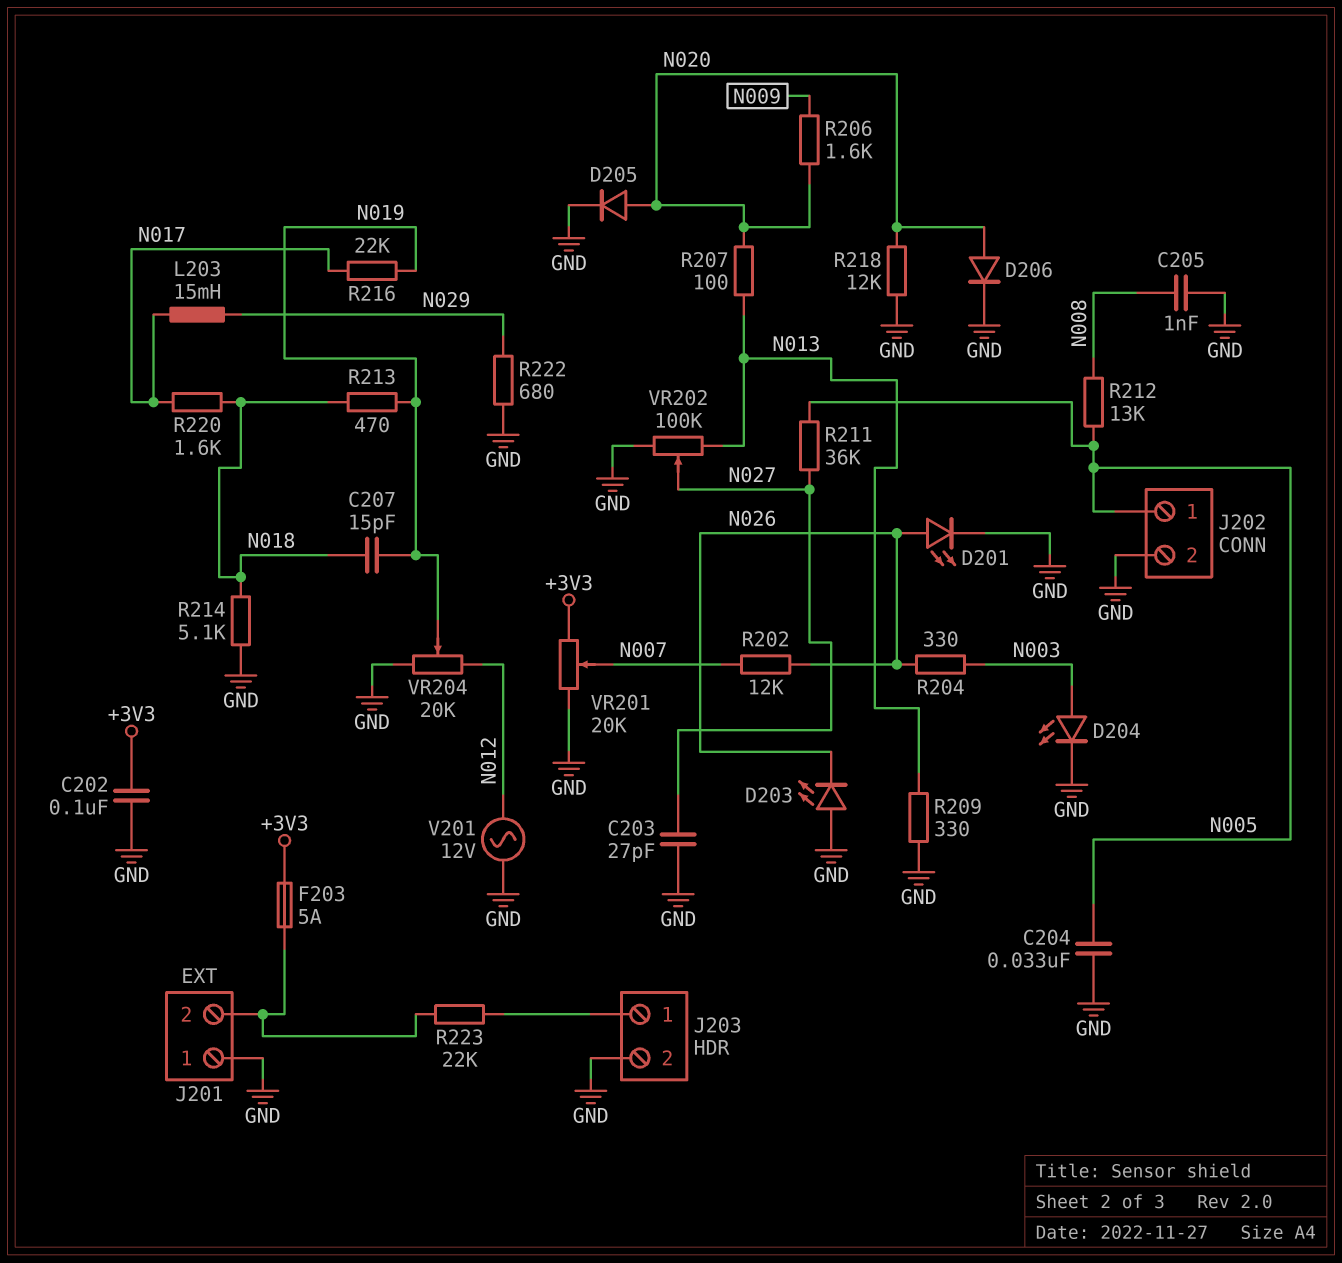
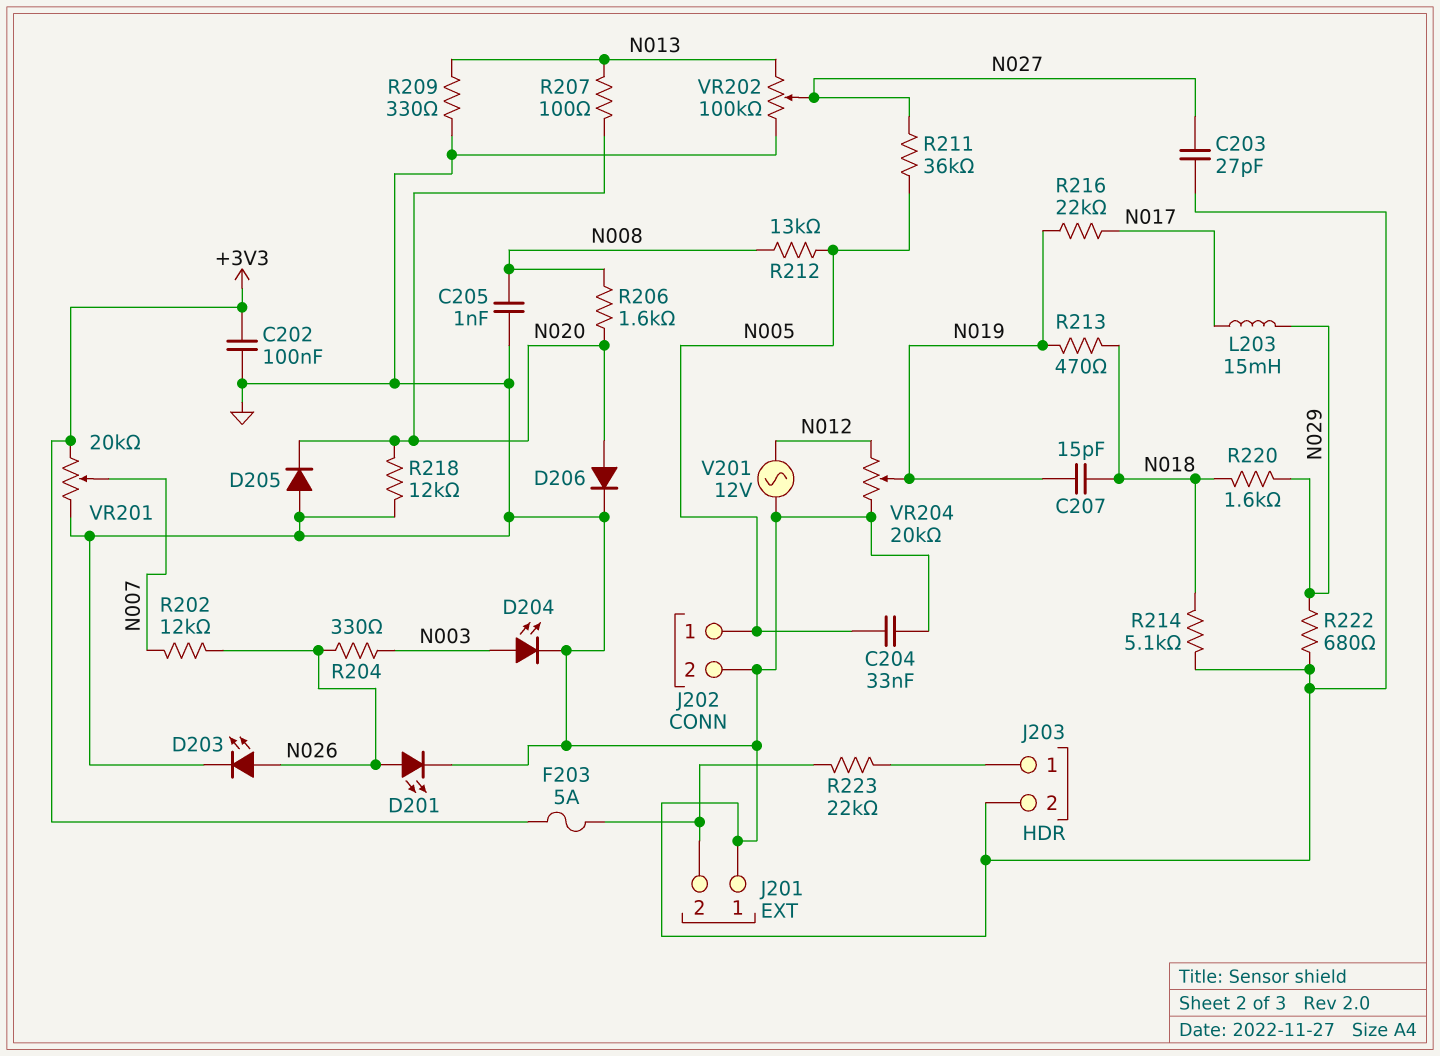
D203: LED (A GND, K N026) -> LED (A N026, K GND)
D205: diode (A N020, K GND) -> diode (A GND, K N020)
R206: 1.6k (N009, N020) -> 1.6k (N008, N020)
R220: 1.6k (N017, N018) -> 1.6k (N018, N029)

